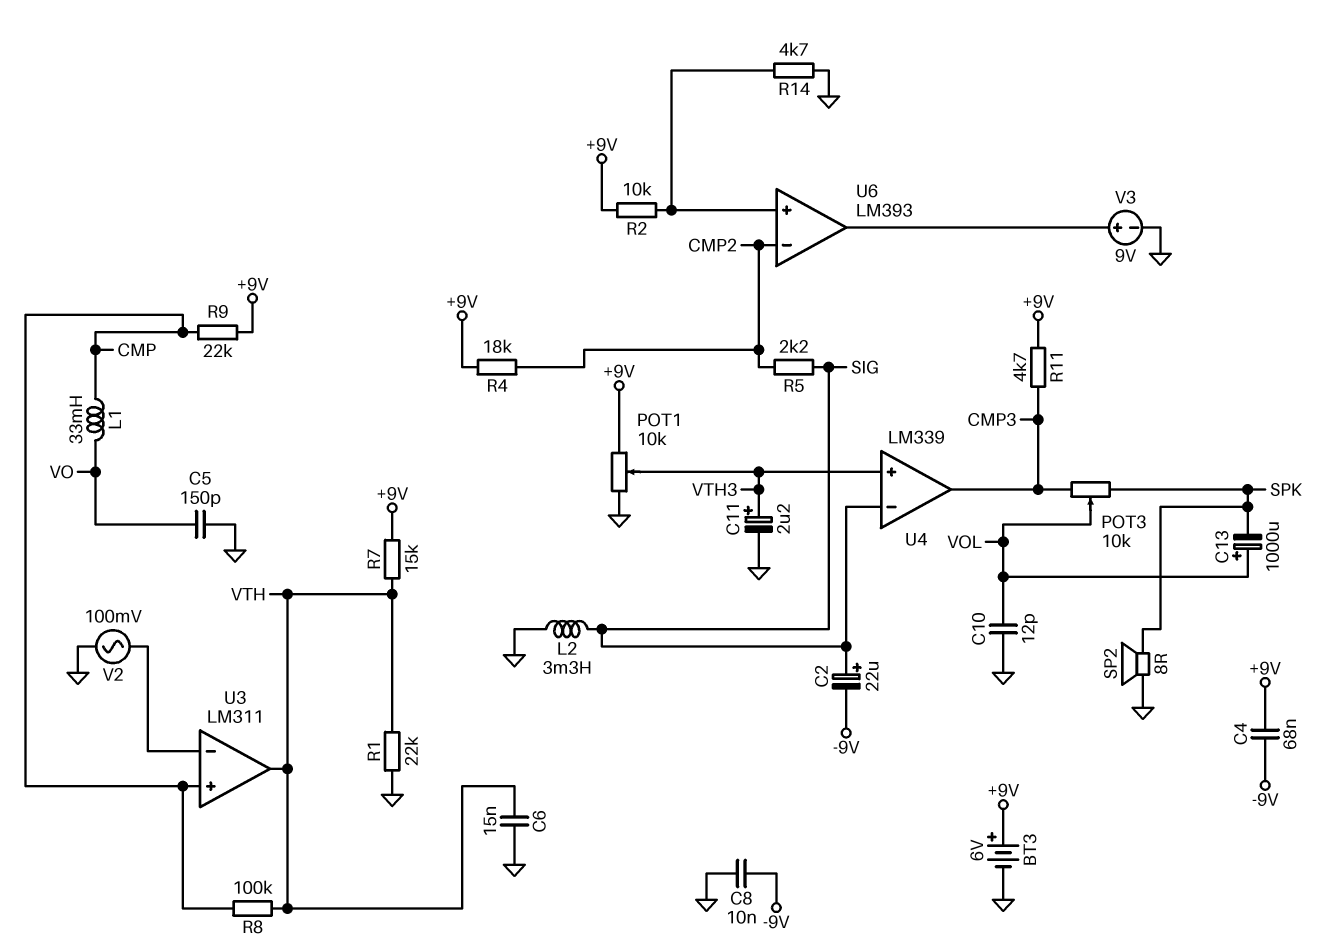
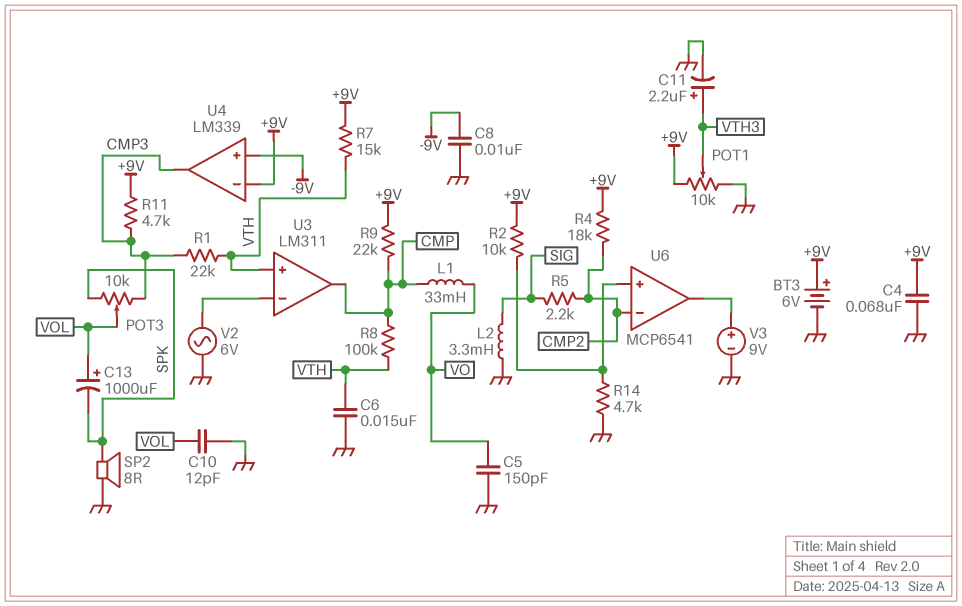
C2: 22uF (plus SIG, minus -9V) -> none
C4: 68nF (+9V, -9V) -> 68nF (+9V, GND)
R1: 22k (GND, VTH) -> 22k (CMP3, VTH)
U3 pin in+: CMP -> VTH
U3 pin out: VTH -> CMP
U4 pin in+: VTH3 -> -9V
U4 pin in-: SIG -> +9V
U6: LM393 -> MCP6541
V2: AC 100mV (GND, U3/in-) -> AC 6V (GND, U3/in-)

